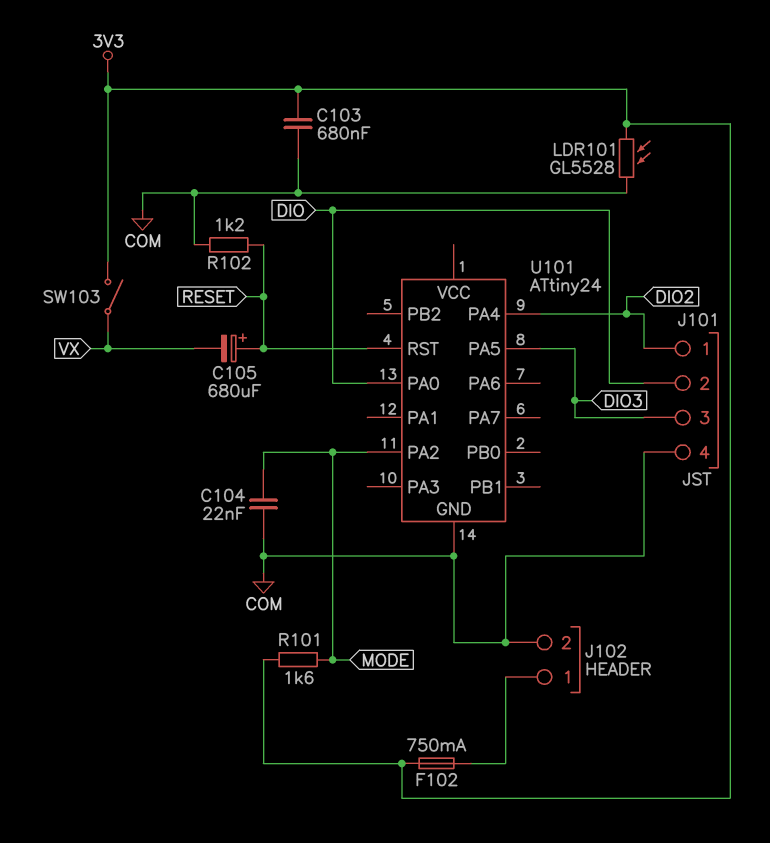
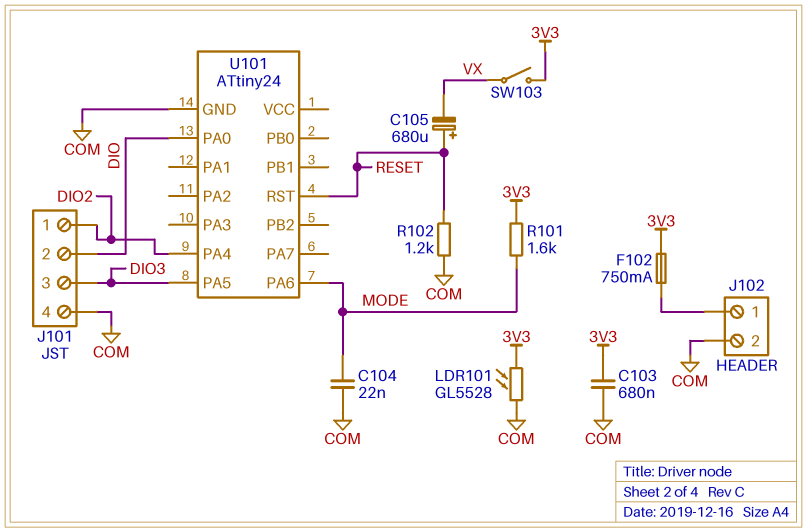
U101 pin PA2: MODE -> none
U101 pin PA6: none -> MODE

